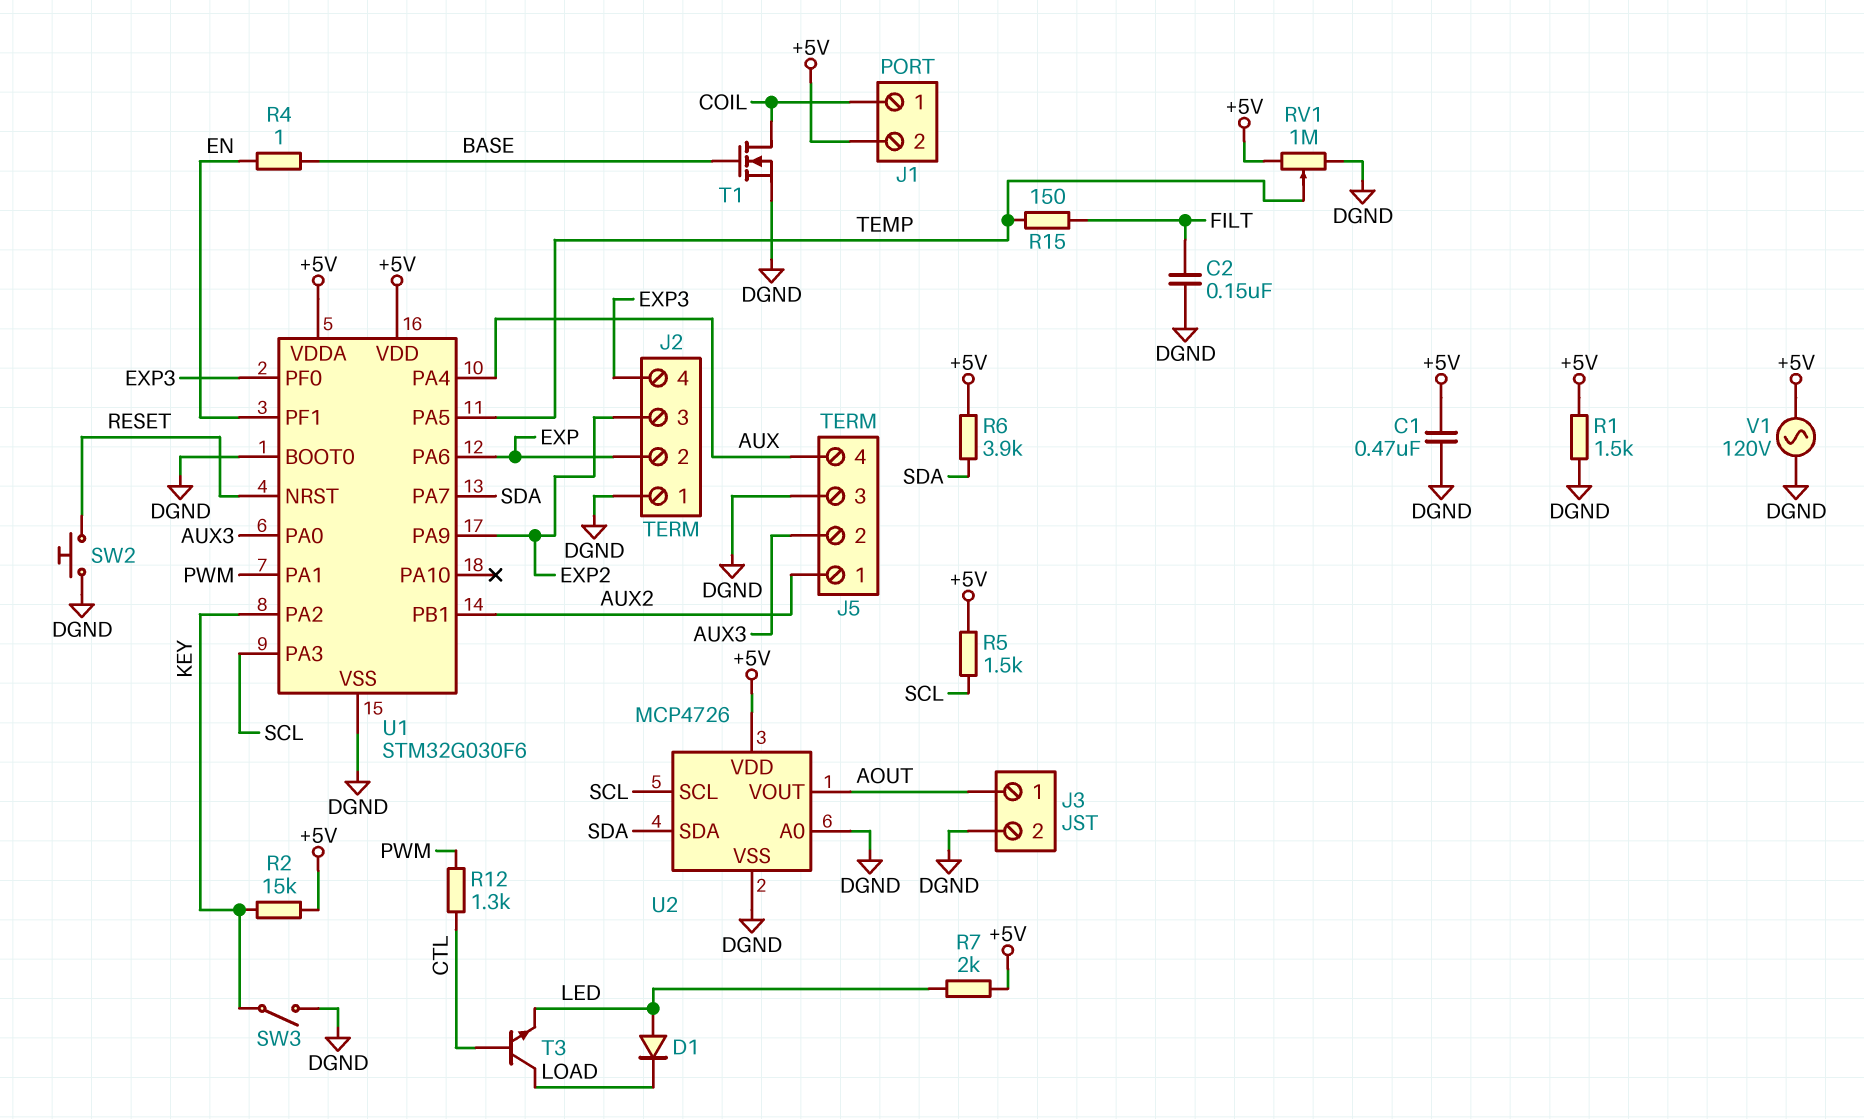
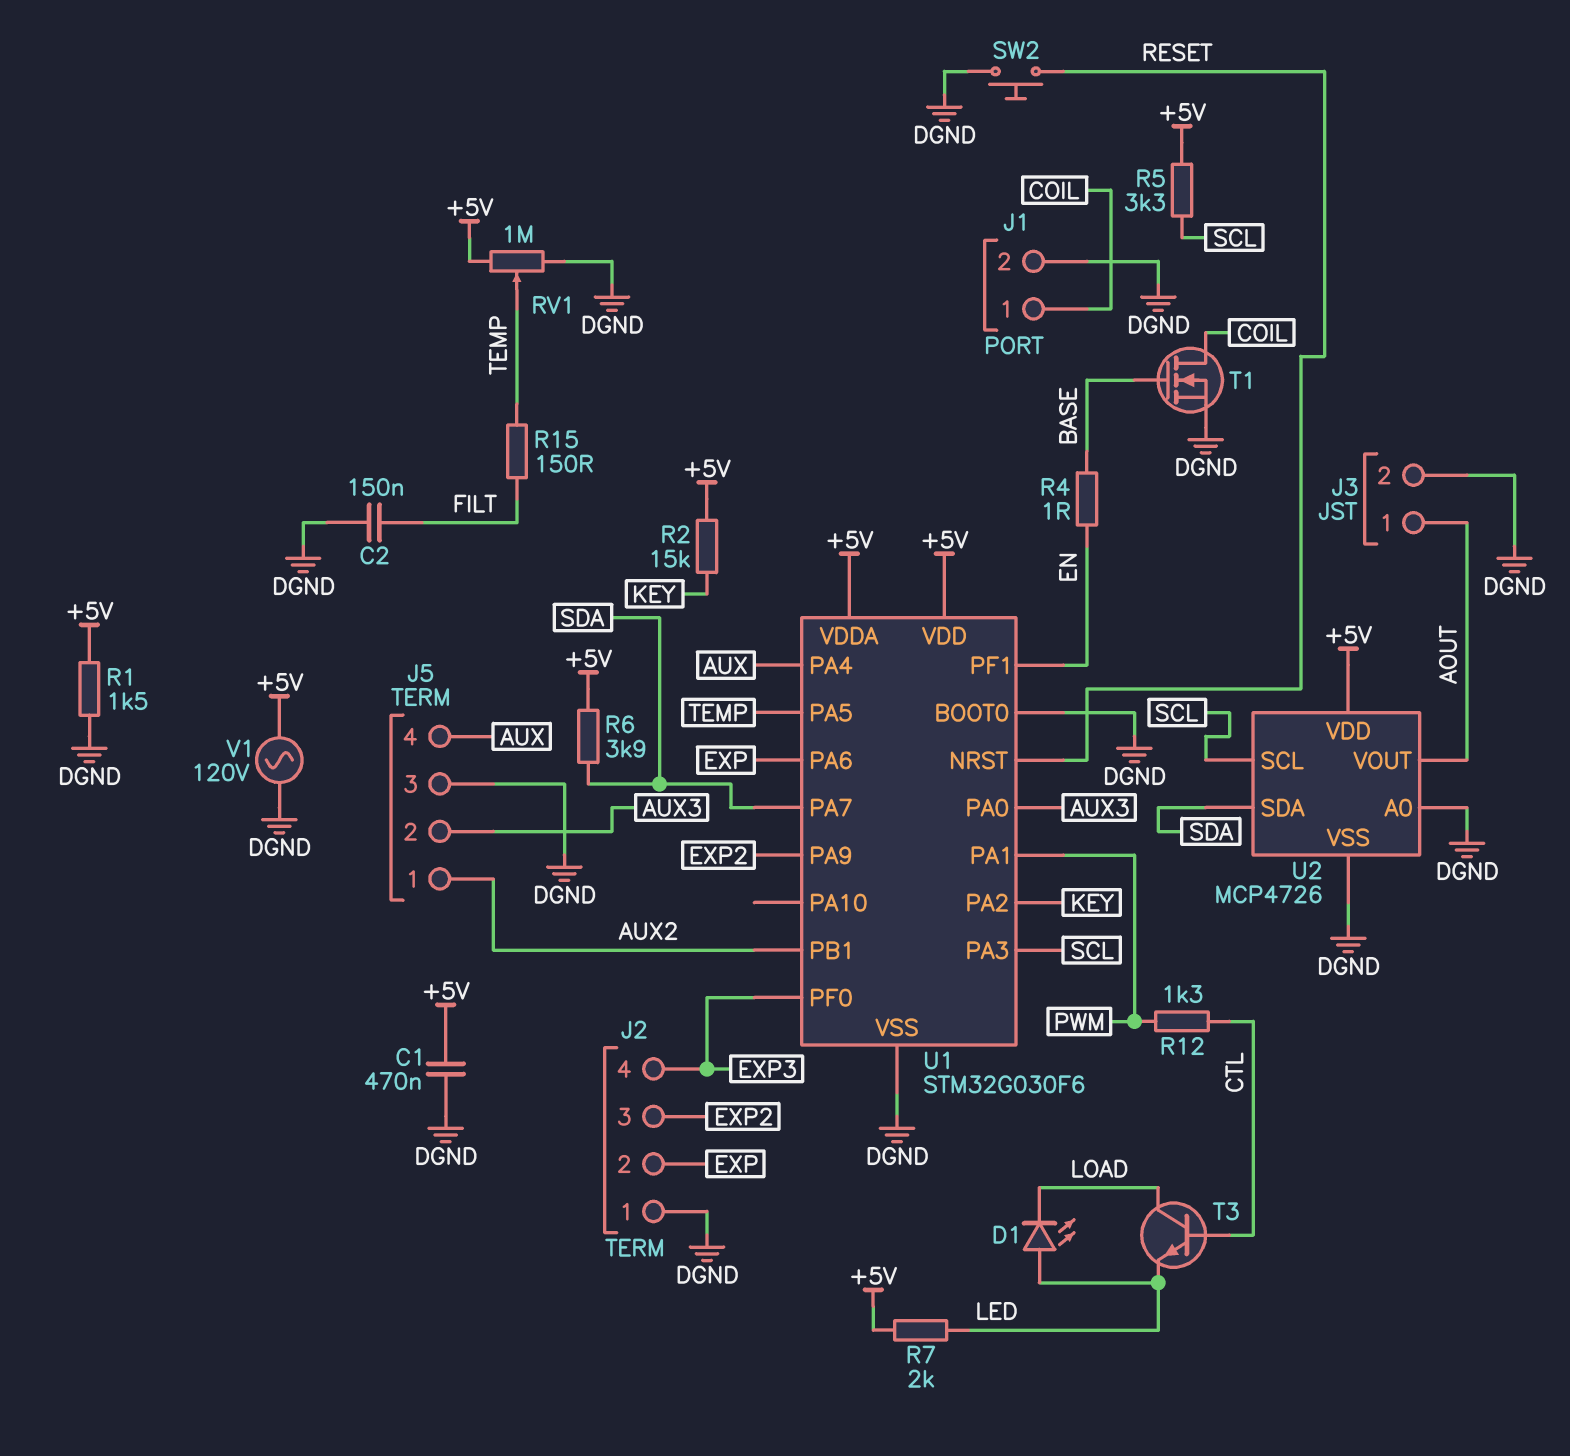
D1: diode (A LED, K LOAD) -> LED (A LED, K LOAD)
J1 pin 2: +5V -> DGND
R5: 1.5k (+5V, SCL) -> 3.3k (+5V, SCL)
SW3: switch (DGND, KEY) -> none

